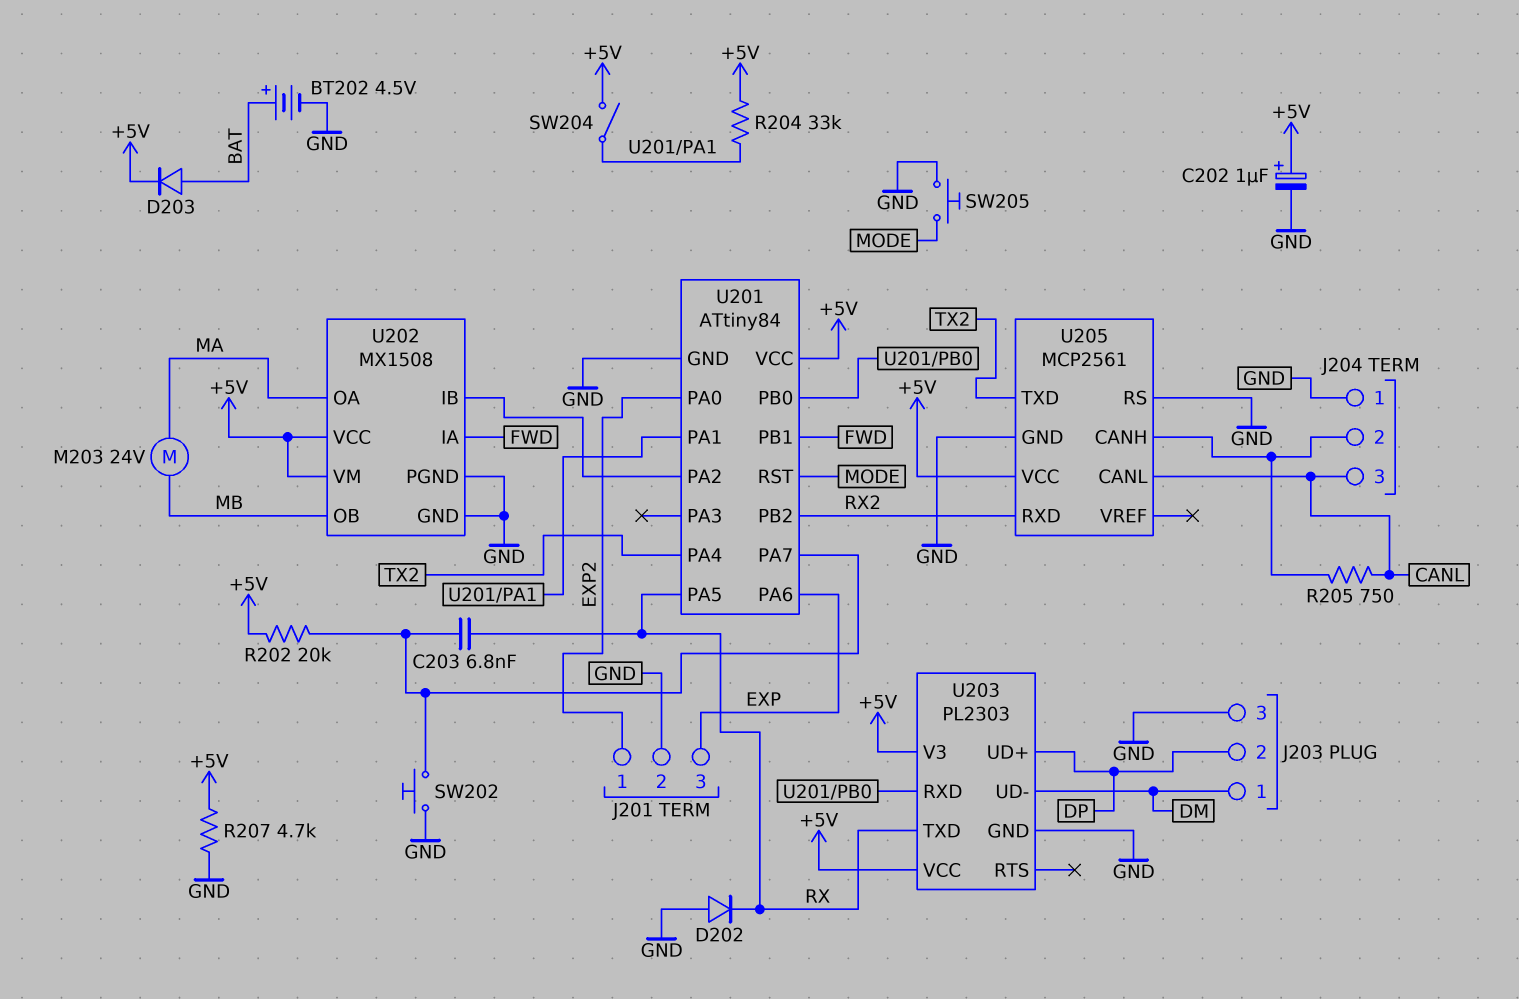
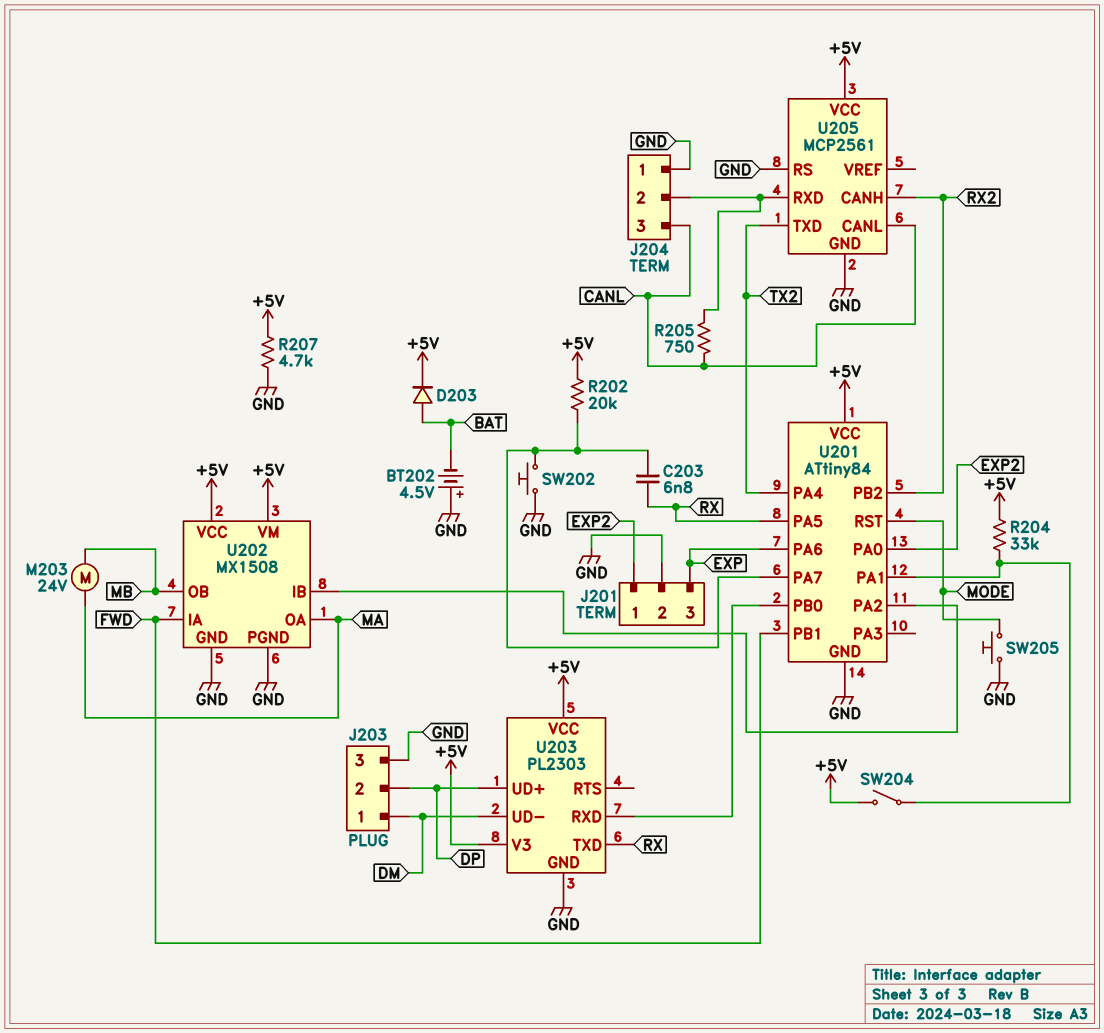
BT202: 4.5V (plus BAT, minus GND) -> 4.5V (plus GND, minus BAT)
C202: 1uF (plus +5V, minus GND) -> none
D202: diode (A GND, K RX) -> none
U205 pin CANH: J204/2 -> RX2
U205 pin RXD: RX2 -> J204/2

